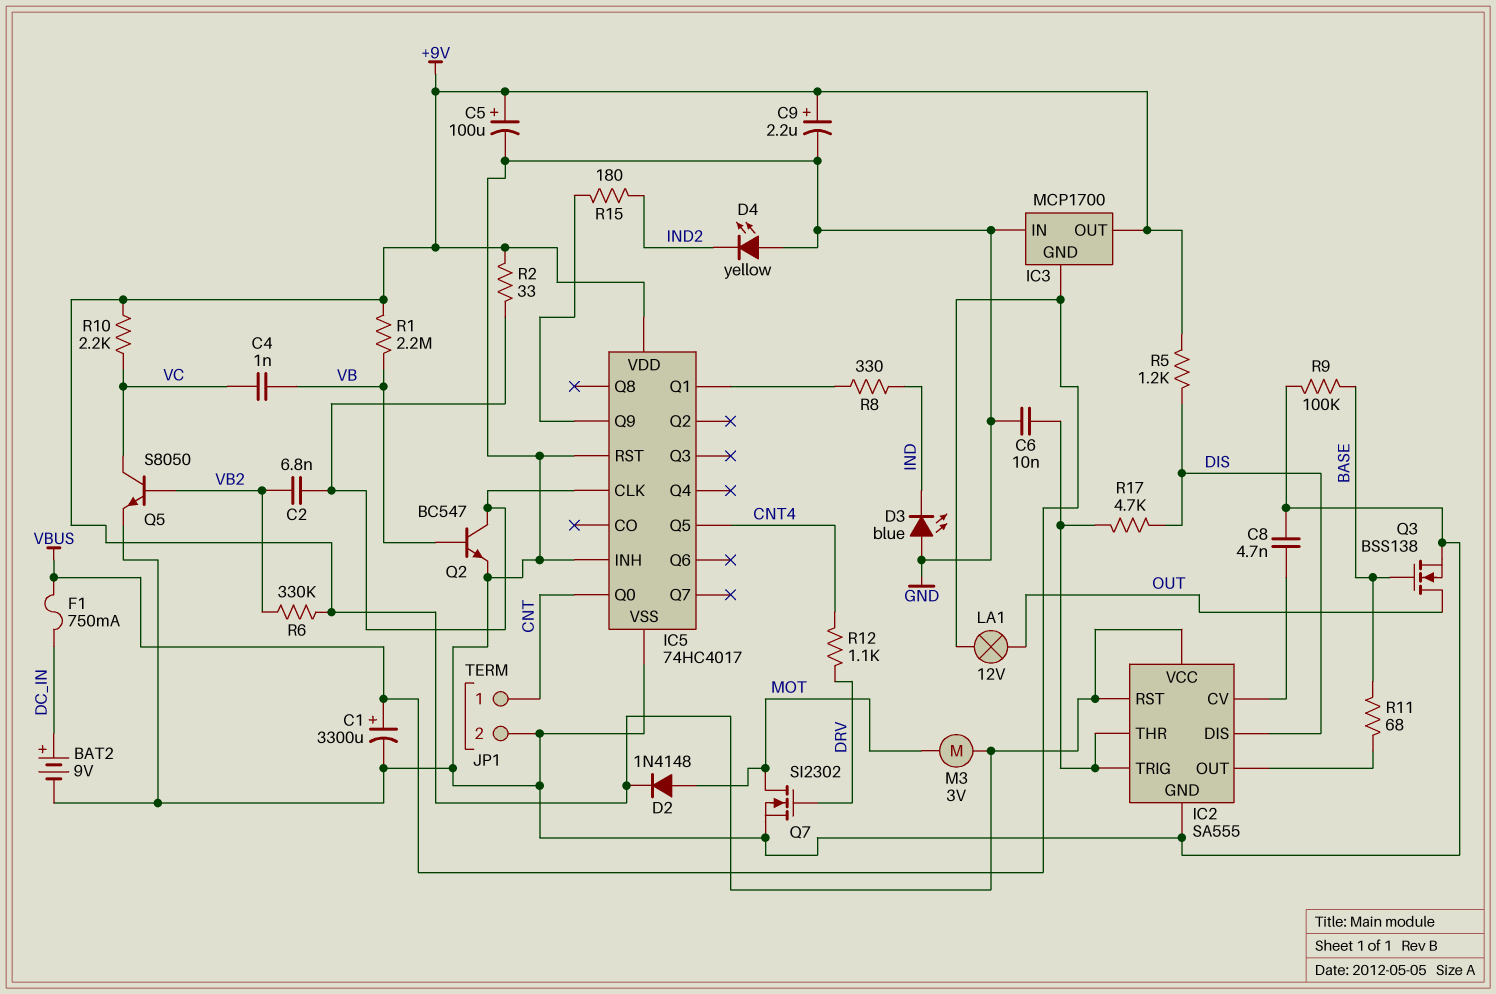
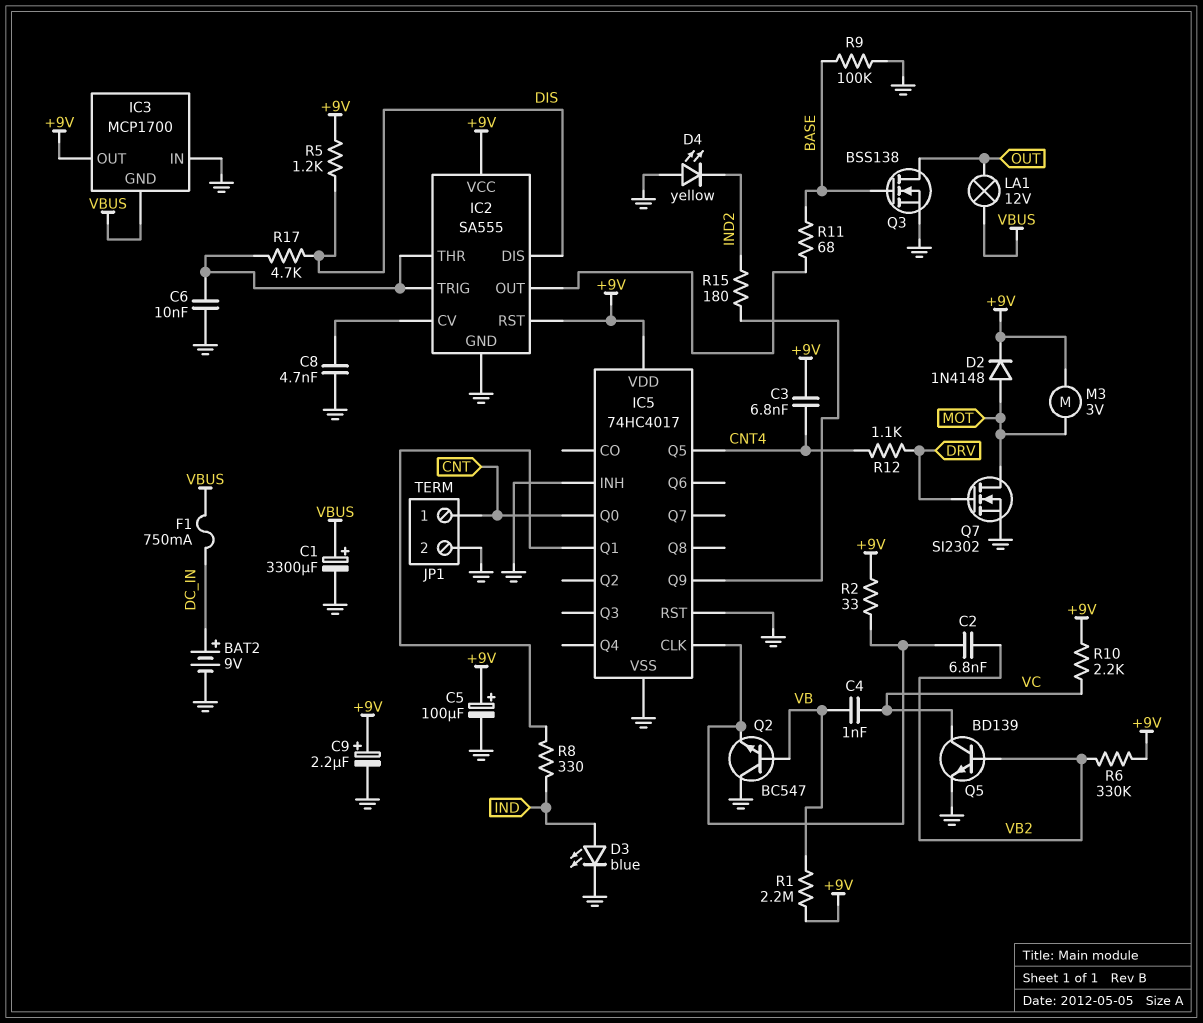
C3: none -> 6.8nF (+9V, CNT4)
D3: LED blue (A GND, K IND) -> LED blue (A IND, K GND)
Q2: NPN BC547 (B VB, C IC5/CLK, E GND) -> NPN BC547 (B VB, C GND, E IC5/CLK)
Q5: NPN S8050 (B VB2, C VC, E GND) -> NPN BD139 (B VB2, C VC, E GND)

